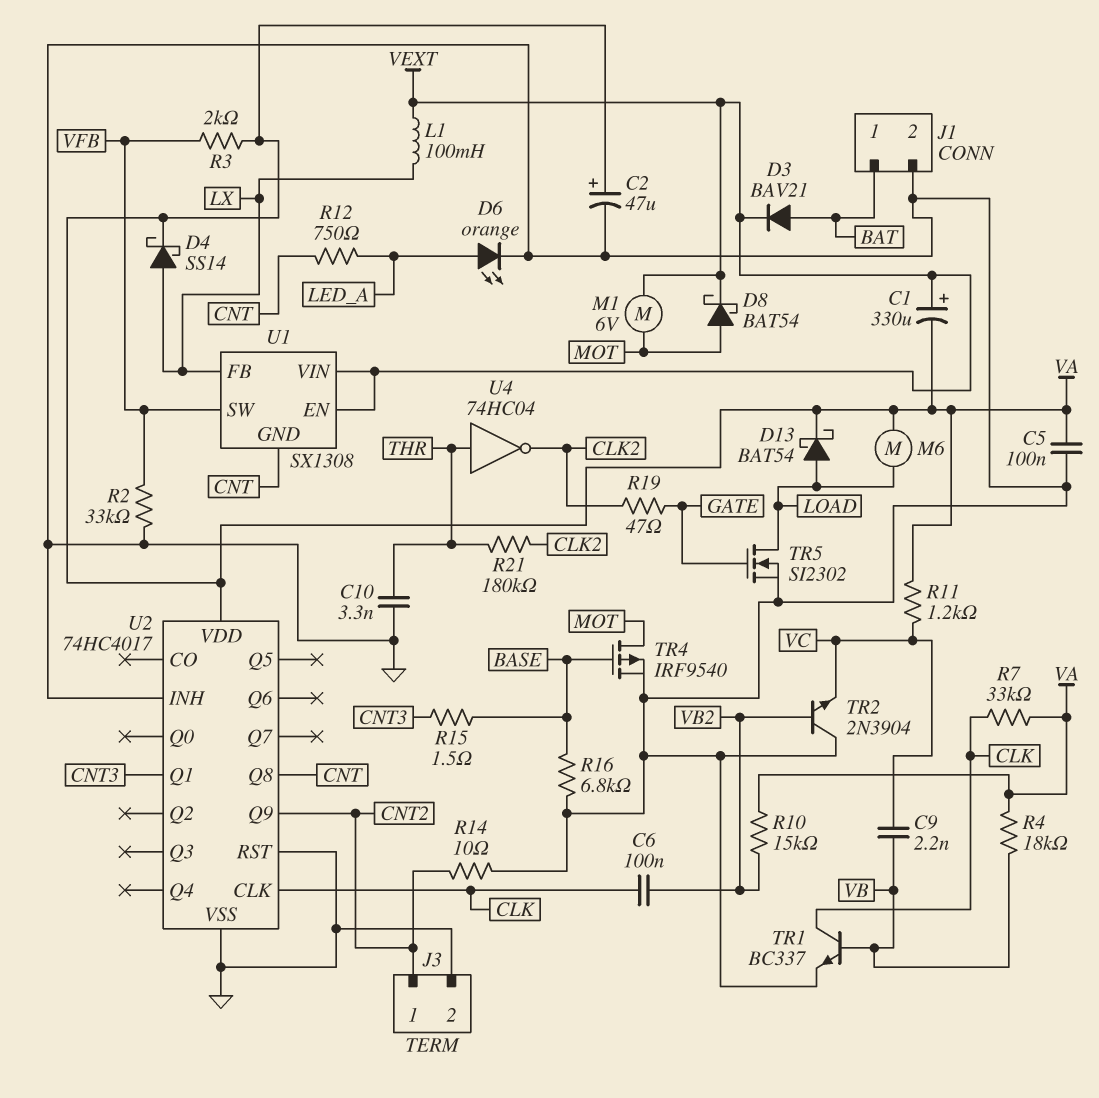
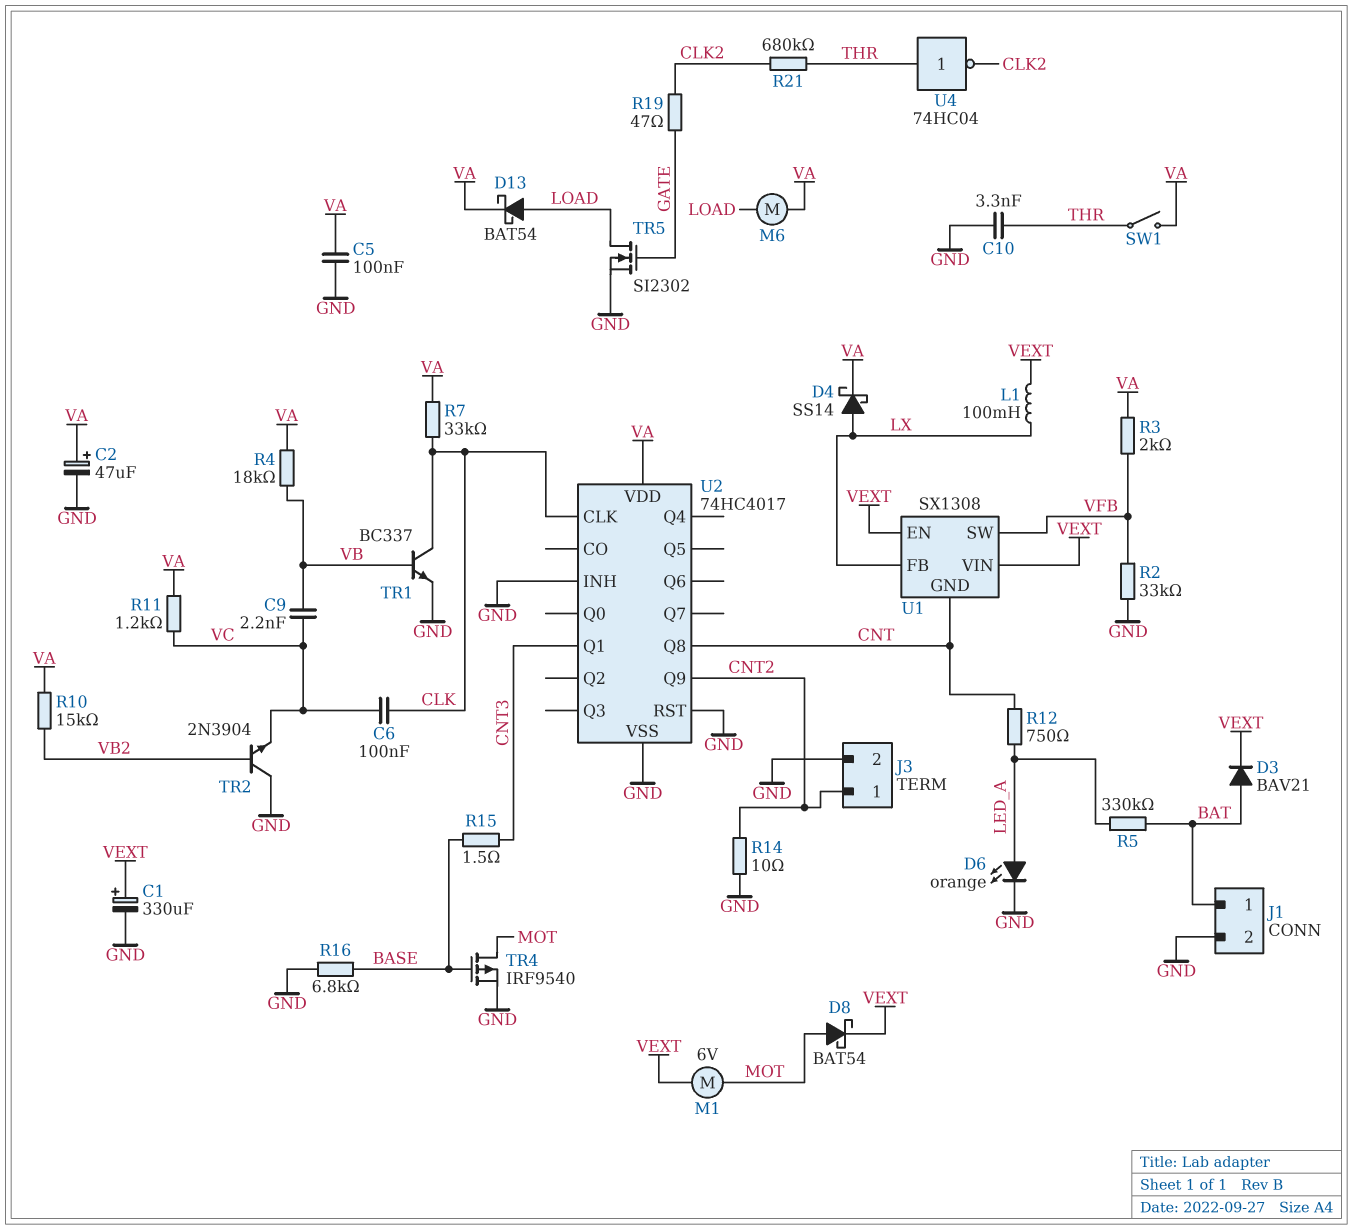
C1: 330uF (plus VEXT, minus VA) -> 330uF (plus VEXT, minus GND)
C6: 100nF (CLK, VB2) -> 100nF (CLK, VC)
R5: none -> 330k (BAT, LED_A)
R21: 180k (CLK2, THR) -> 680k (CLK2, THR)
SW1: none -> switch (THR, VA)

